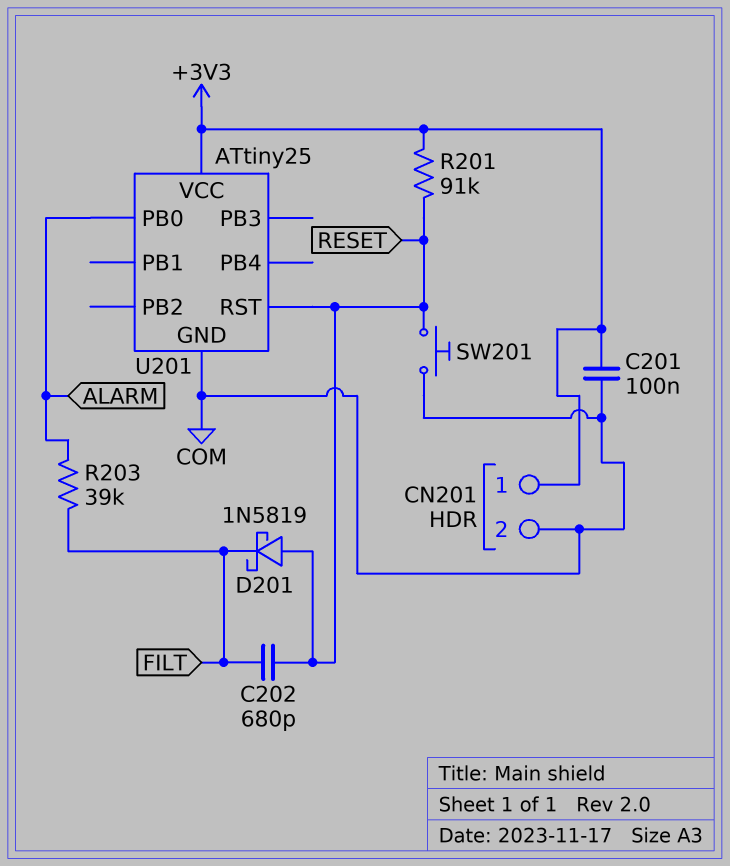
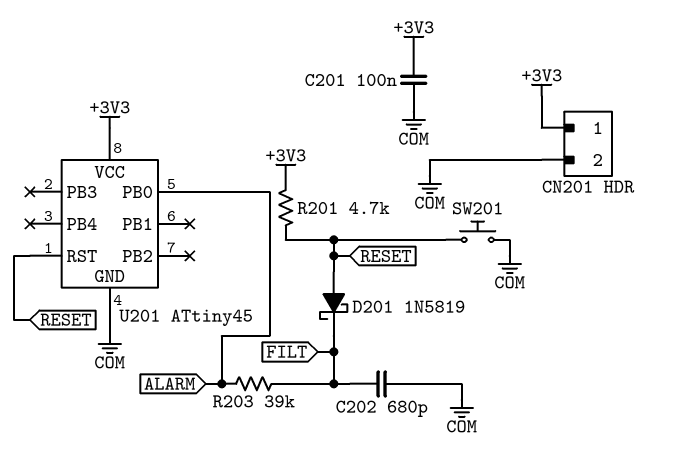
C202: 680pF (FILT, RESET) -> 680pF (COM, FILT)
R201: 91k (+3V3, RESET) -> 4.7k (+3V3, RESET)
U201: ATtiny25 -> ATtiny45

